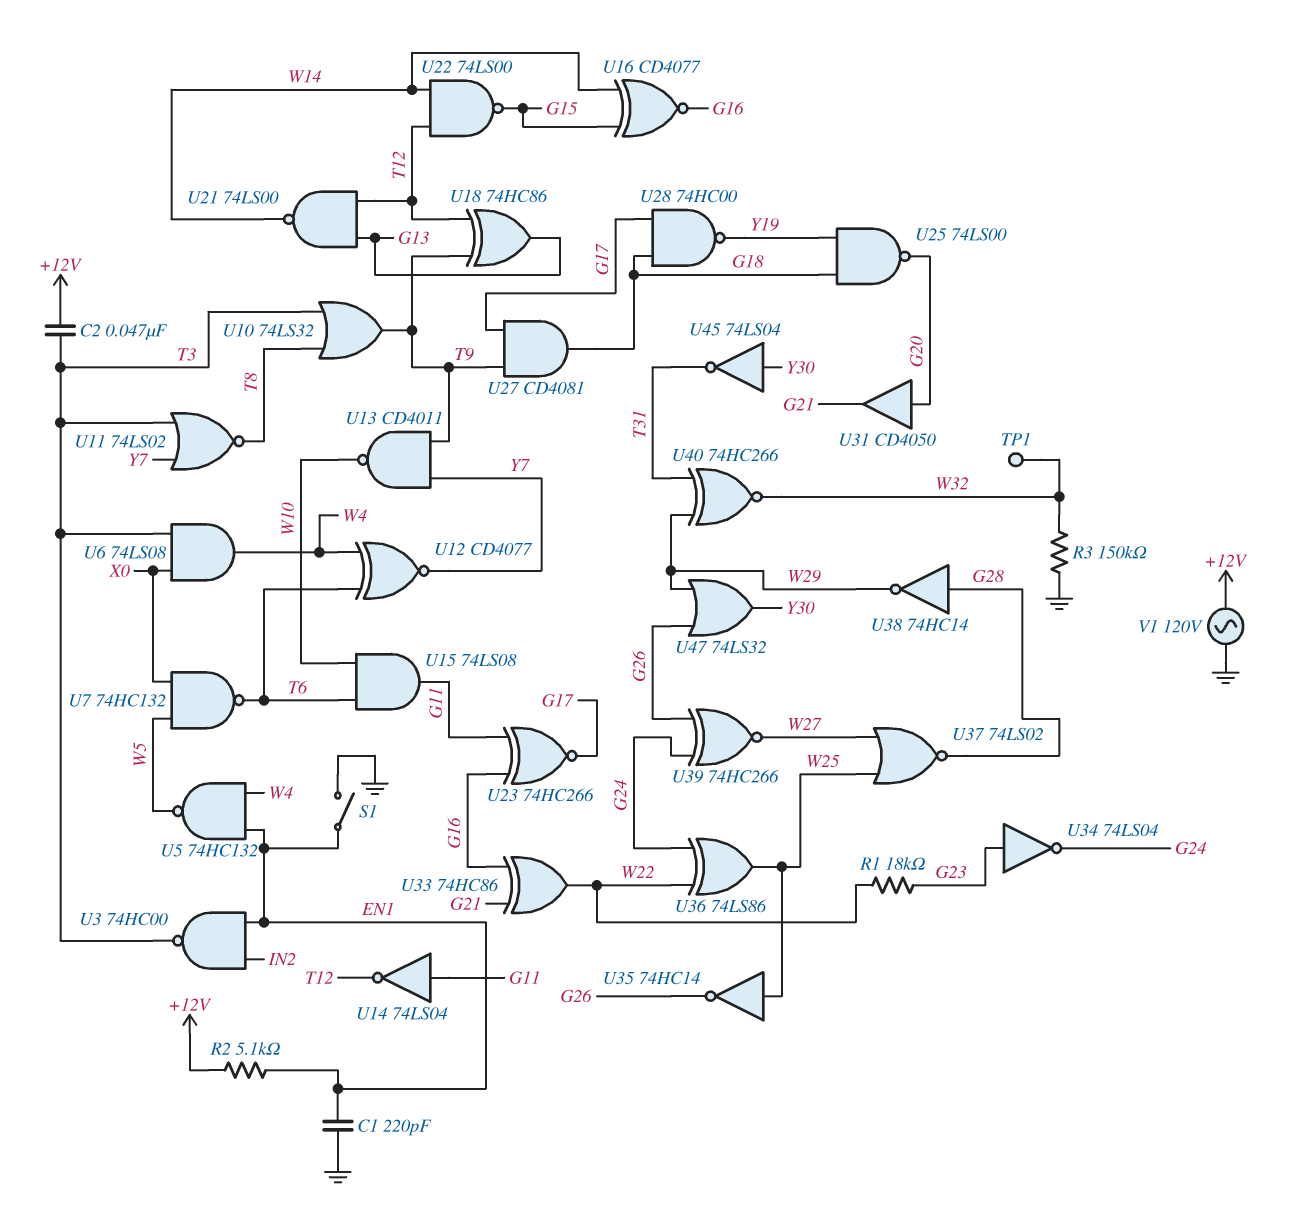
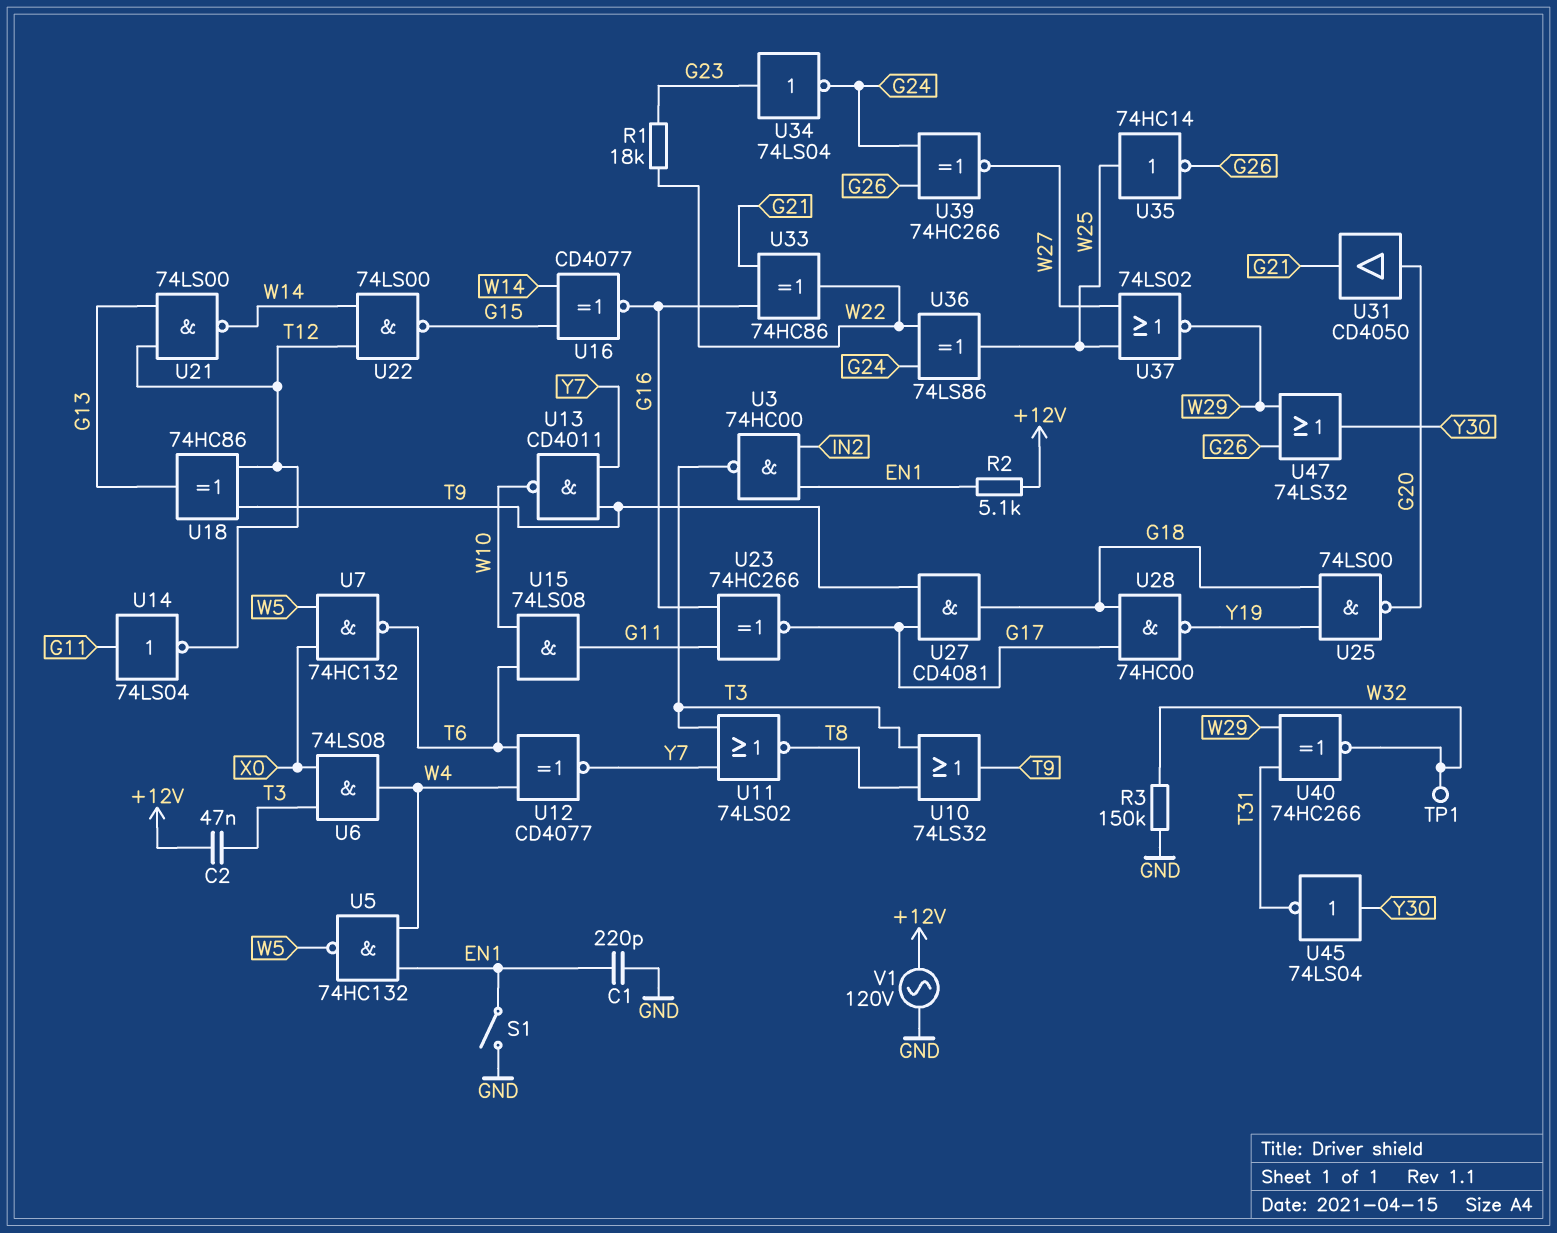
U37: NOR 74LS02 (in W25, in W27, out G28) -> NOR 74LS02 (in W25, in W27, out W29)
U38: NOT 74HC14 (in G28, out W29) -> none

